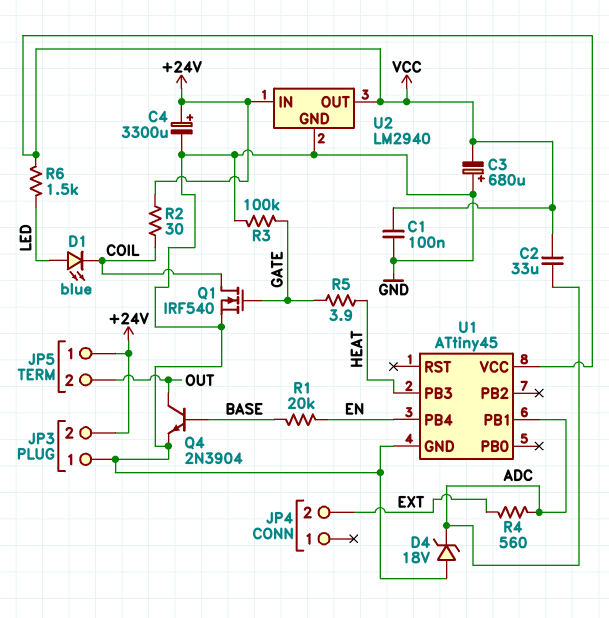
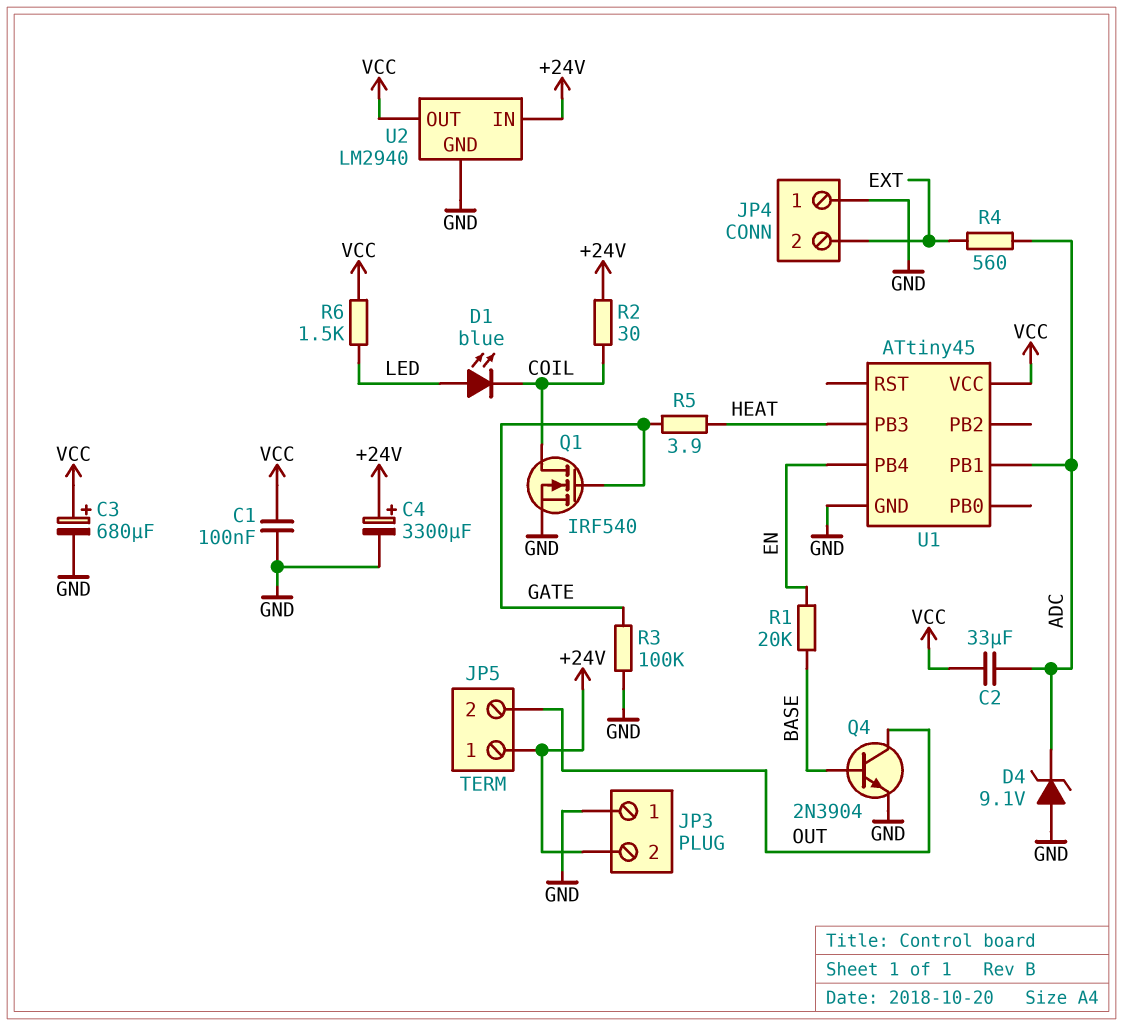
C3: 680uF (plus GND, minus VCC) -> 680uF (plus VCC, minus GND)
D4: zener 18V (A GND, K ADC) -> zener 9.1V (A GND, K ADC)
JP4 pin 1: none -> GND

